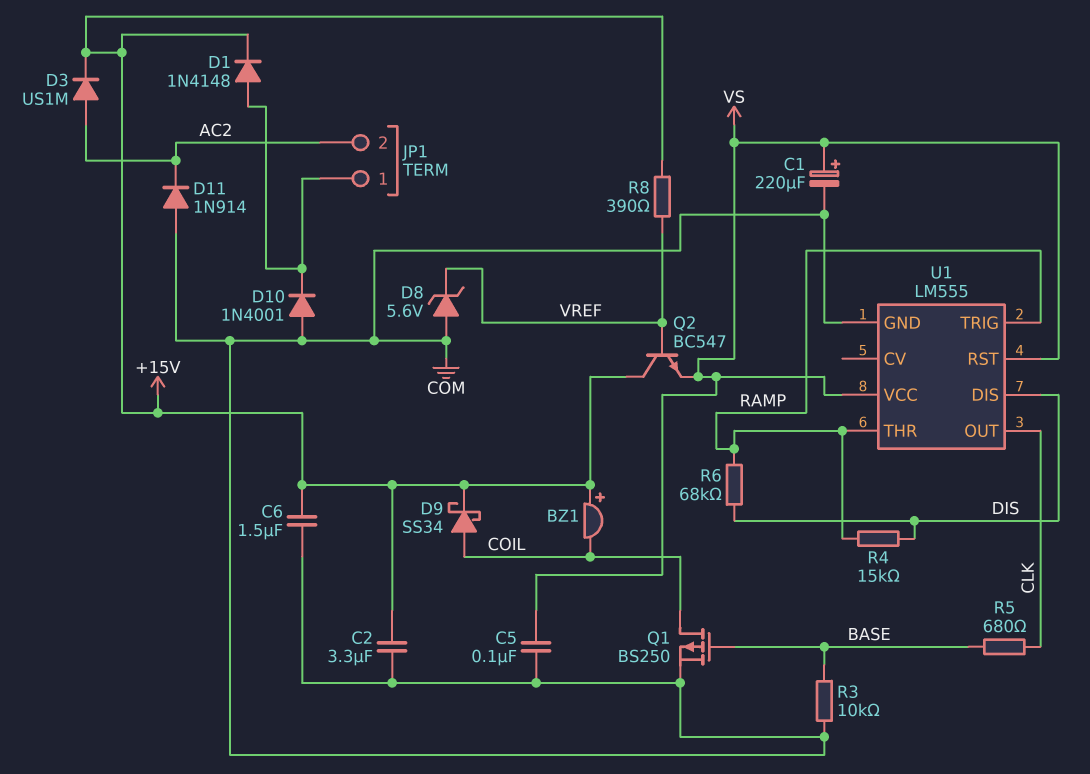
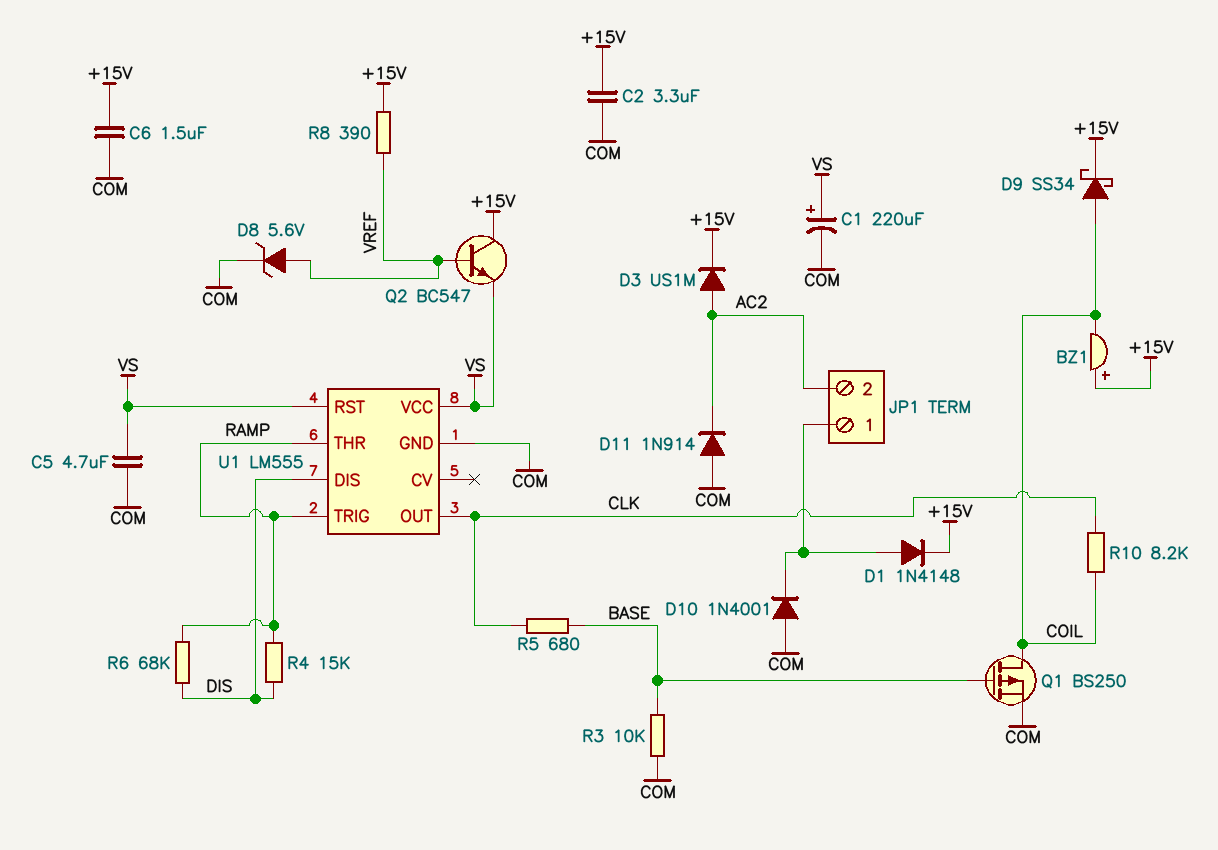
C5: 100nF (COM, VS) -> 4.7uF (COM, VS)
D8: zener 5.6V (A COM, K VREF) -> zener 5.6V (A VREF, K COM)
R10: none -> 8.2k (CLK, COIL)

